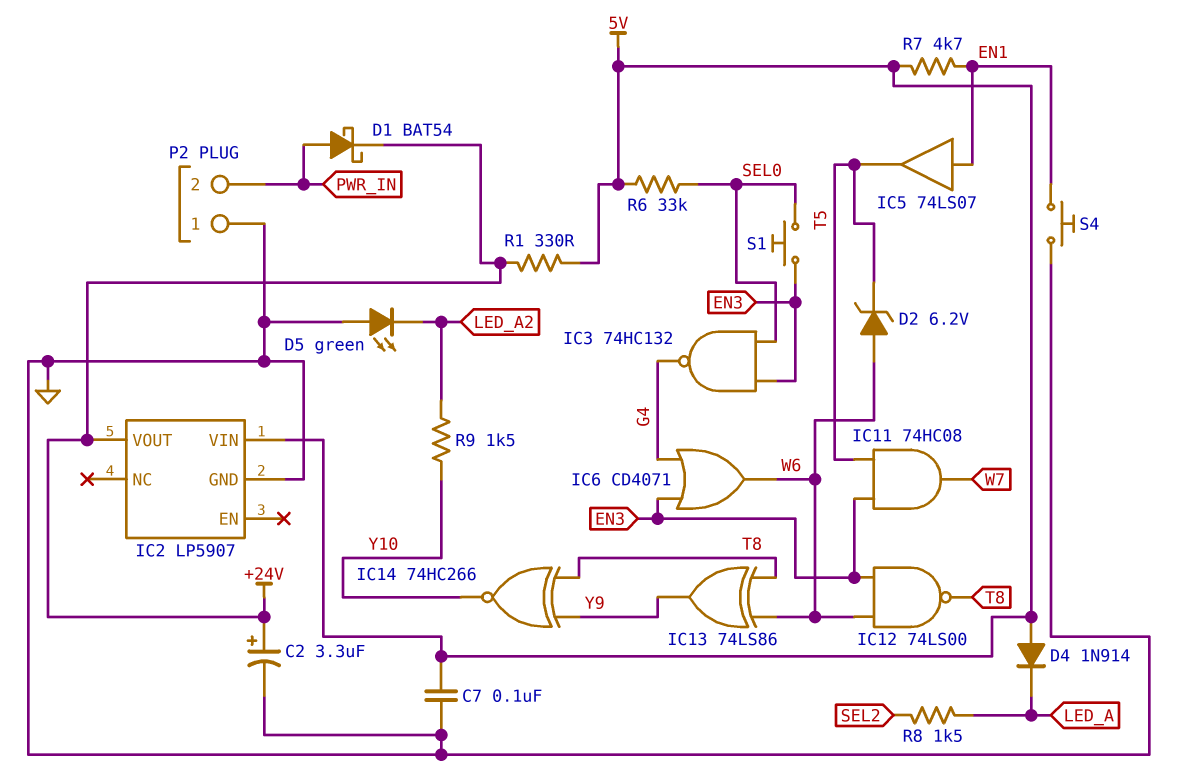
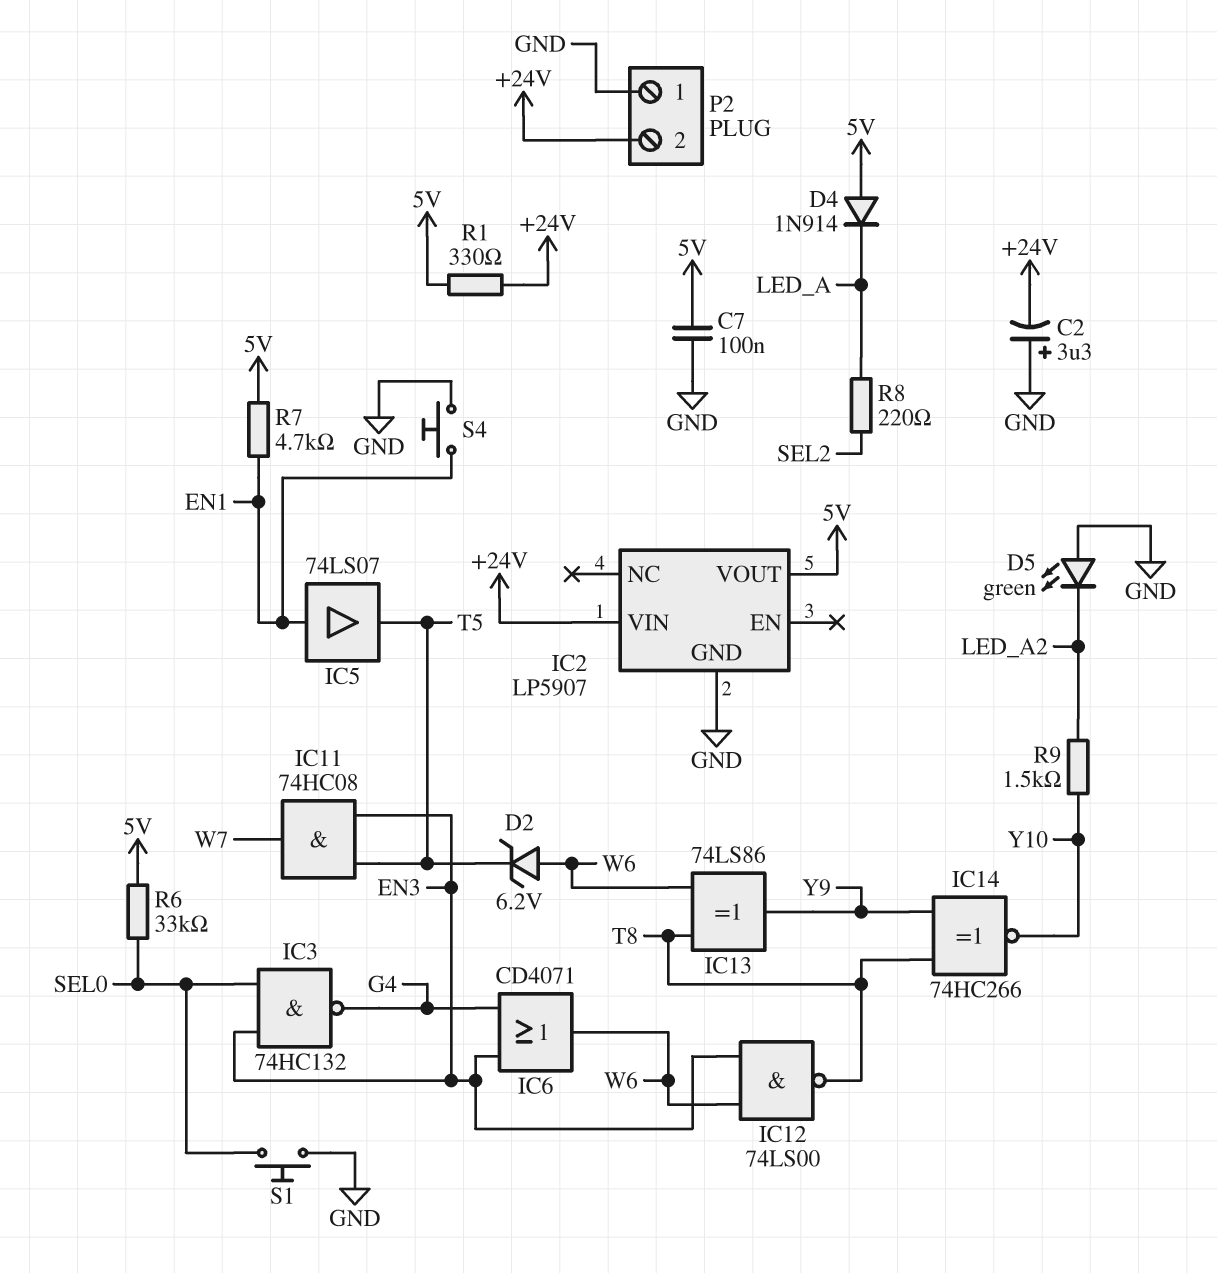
C2: 3.3uF (plus +24V, minus GND) -> 3.3uF (plus GND, minus +24V)
D1: schottky BAT54 (A PWR_IN, K +24V) -> none
IC2 pin VIN: 5V -> +24V
IC2 pin VOUT: +24V -> 5V
P2 pin 2: PWR_IN -> +24V
R8: 1.5k (LED_A, SEL2) -> 220 (LED_A, SEL2)
S1: button (EN3, SEL0) -> button (GND, SEL0)

